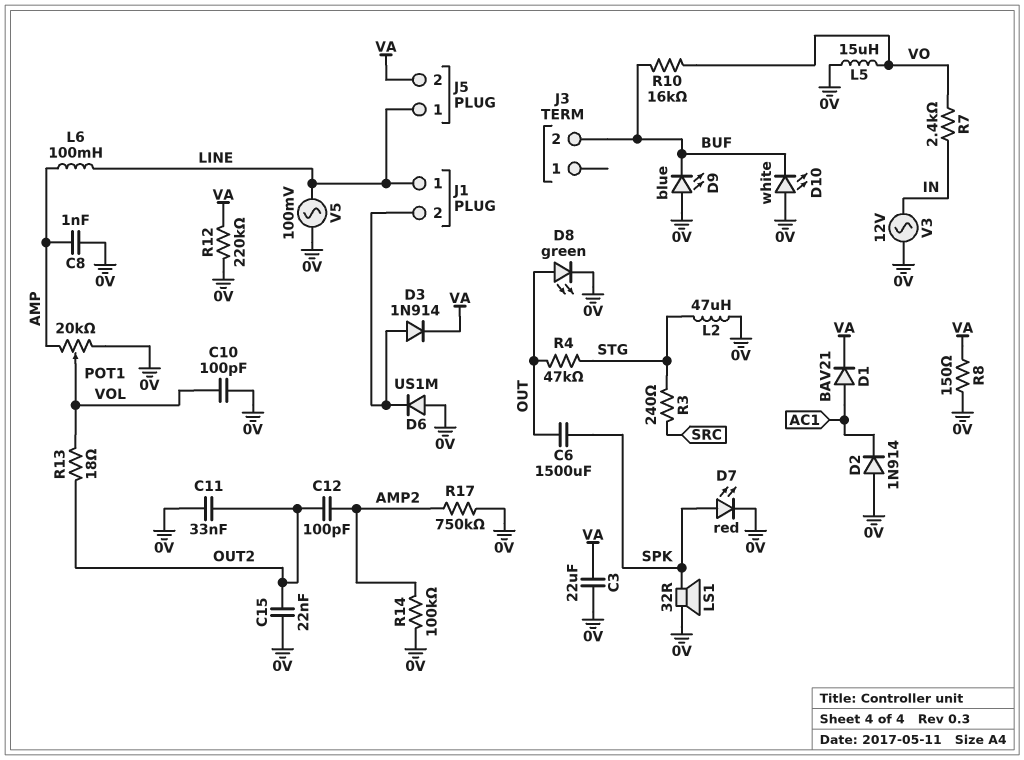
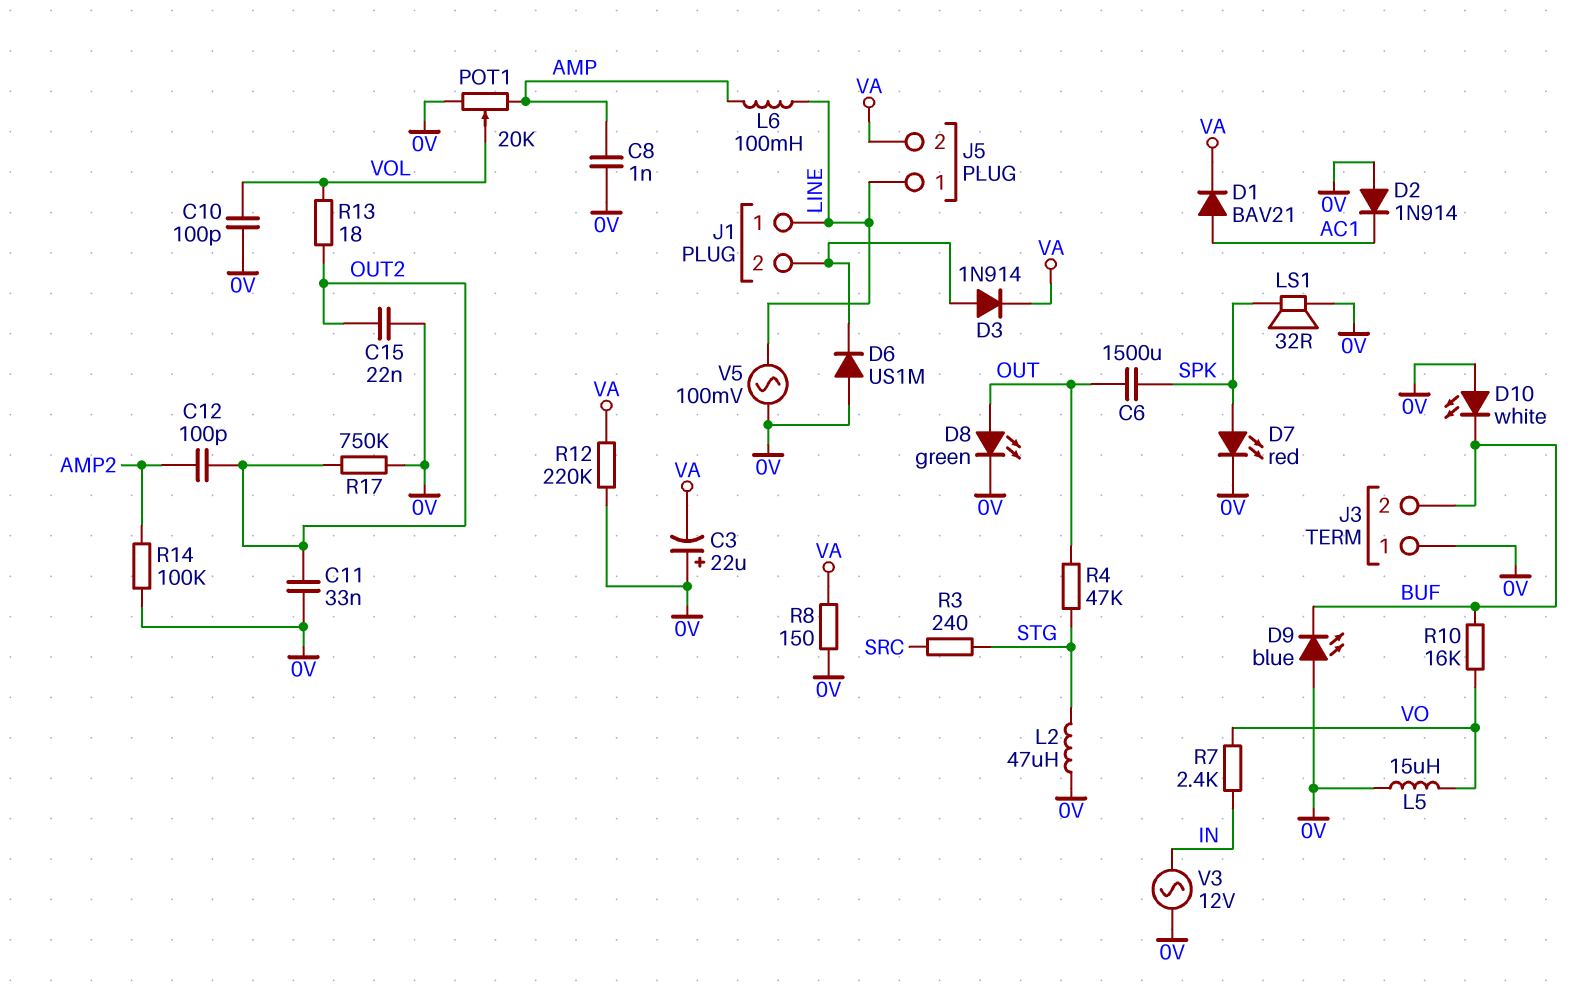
C3: 22uF (0V, VA) -> 22uF (plus 0V, minus VA)
J3 pin 1: none -> 0V
R17: 750k (0V, AMP2) -> 750k (0V, OUT2)

